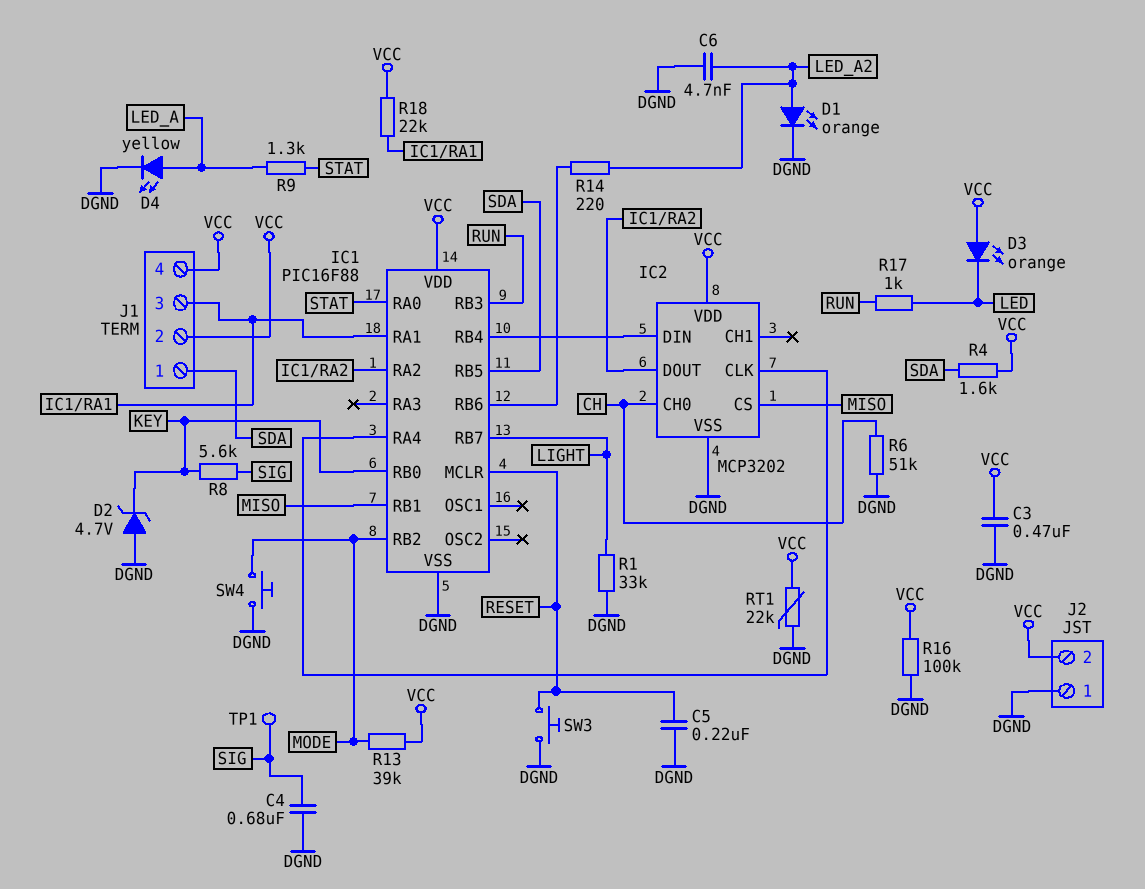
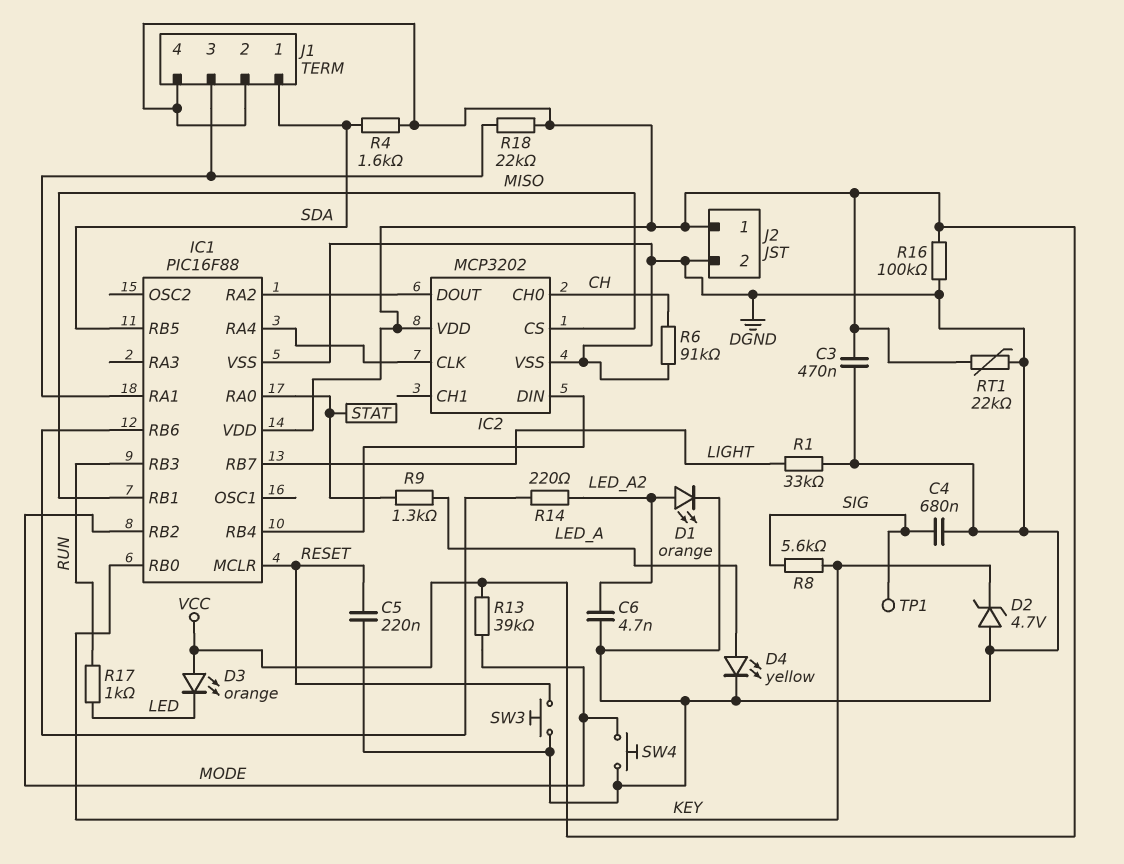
J2 pin 1: DGND -> VCC
J2 pin 2: VCC -> DGND
R6: 51k (CH, DGND) -> 91k (CH, DGND)

